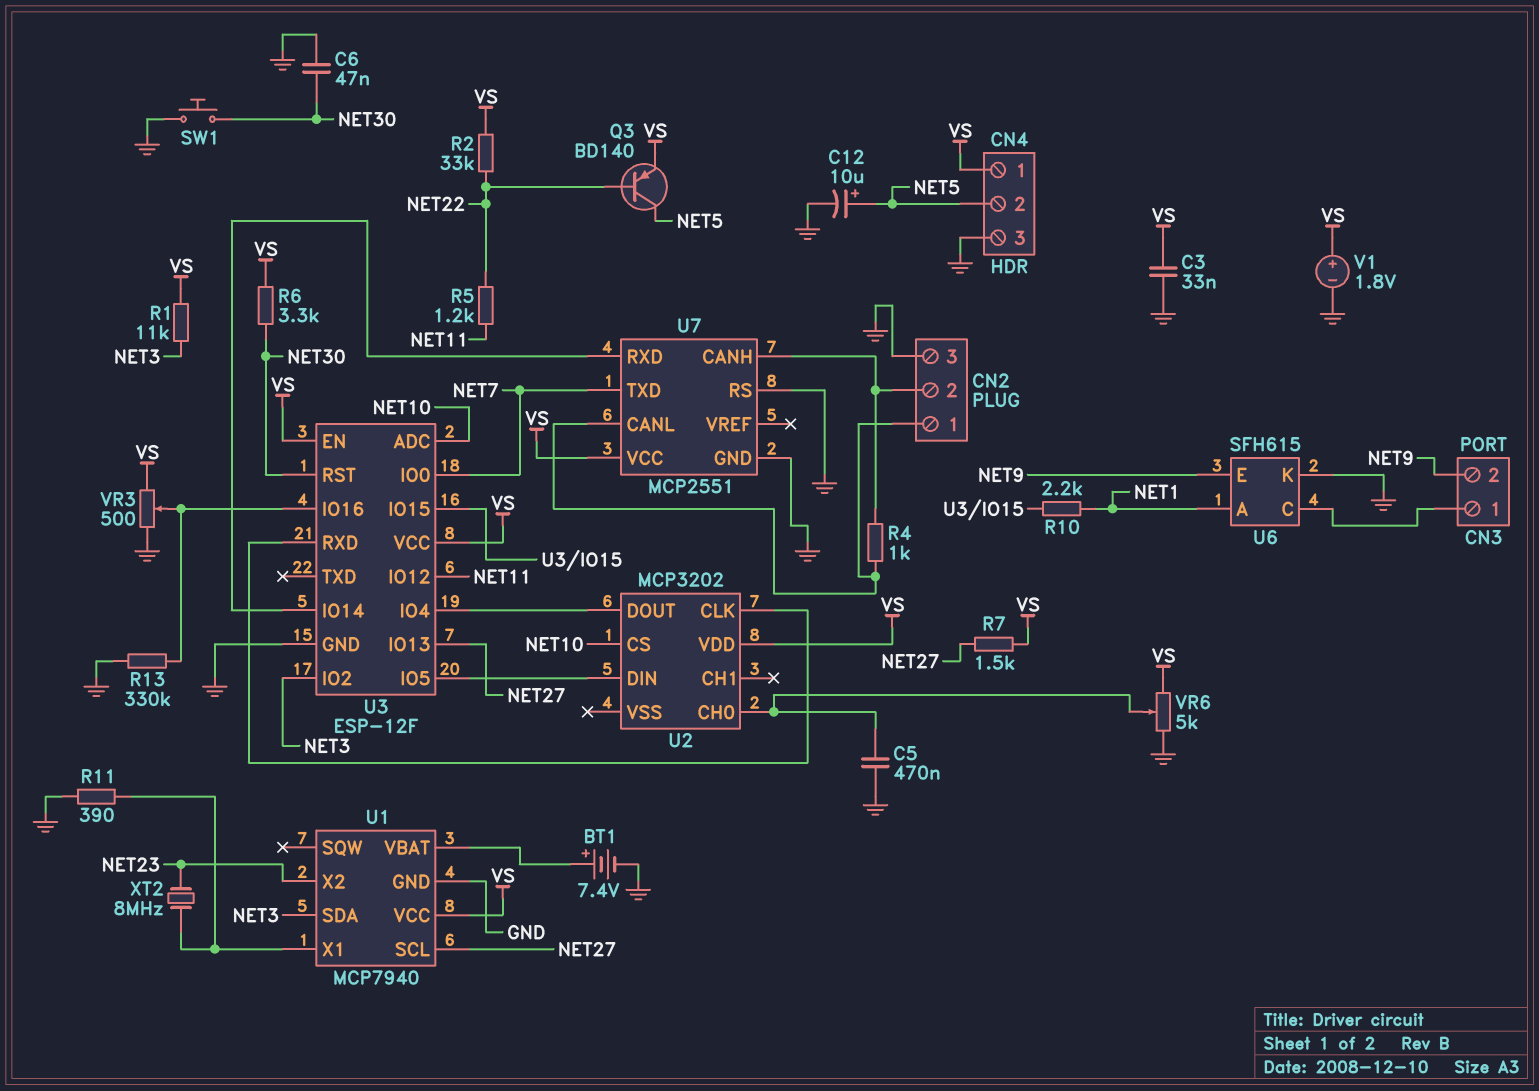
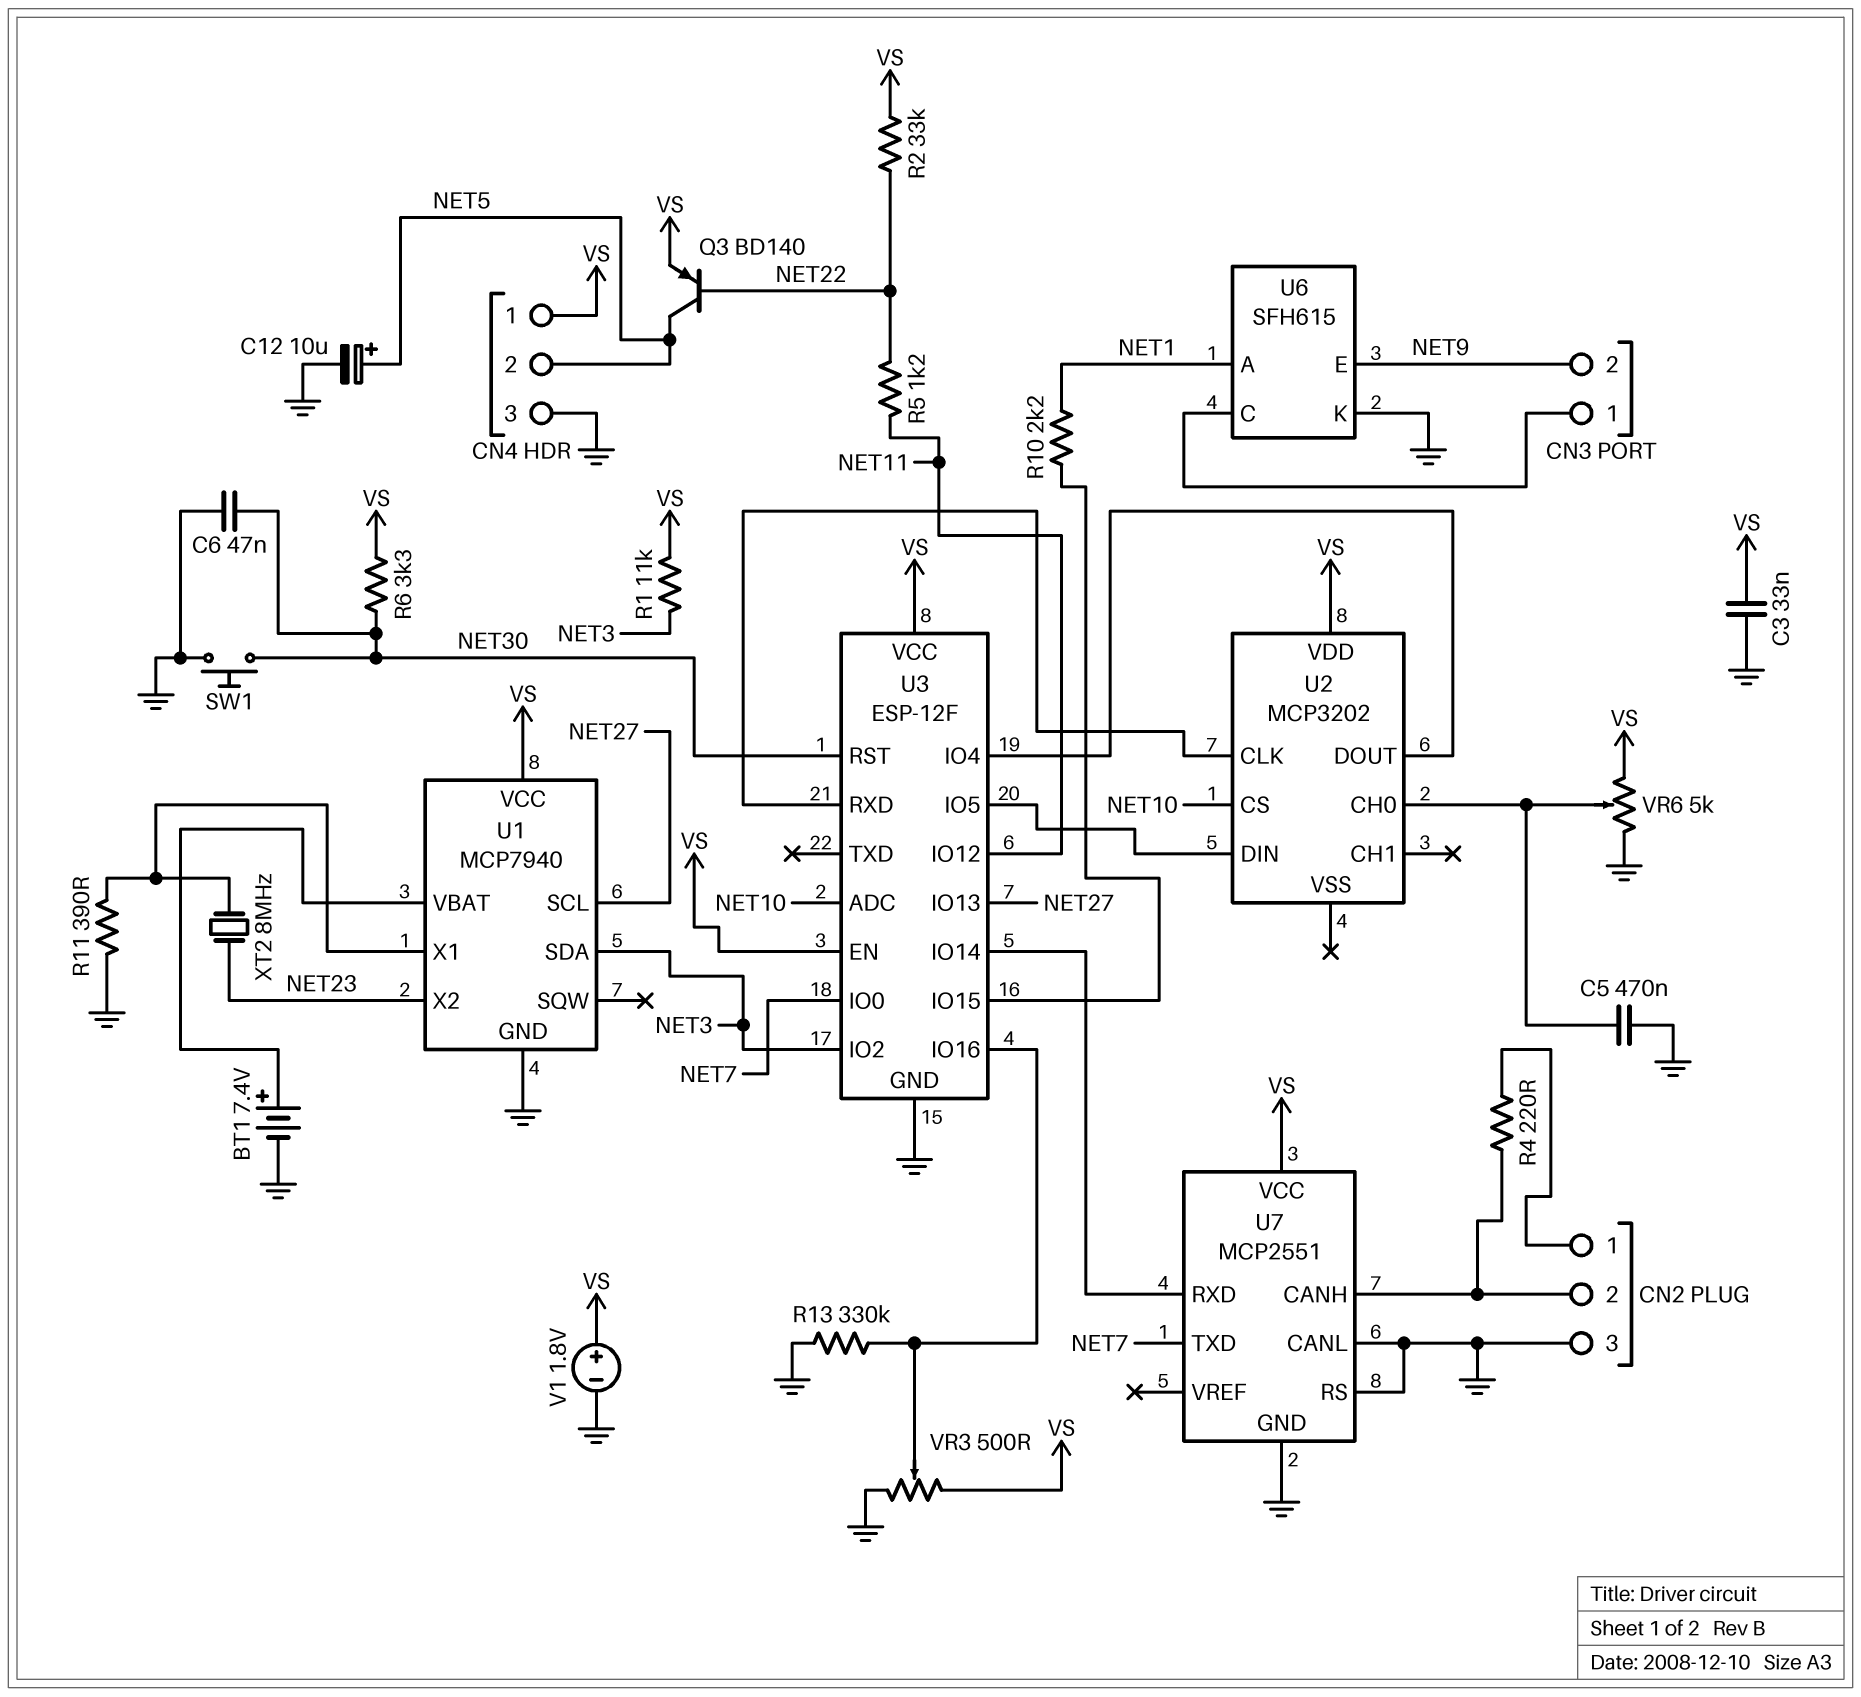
R4: 1k (CN2/1, CN2/2) -> 220 (CN2/1, CN2/2)
R7: 1.5k (NET27, VS) -> none
U7 pin CANL: CN2/1 -> GND

